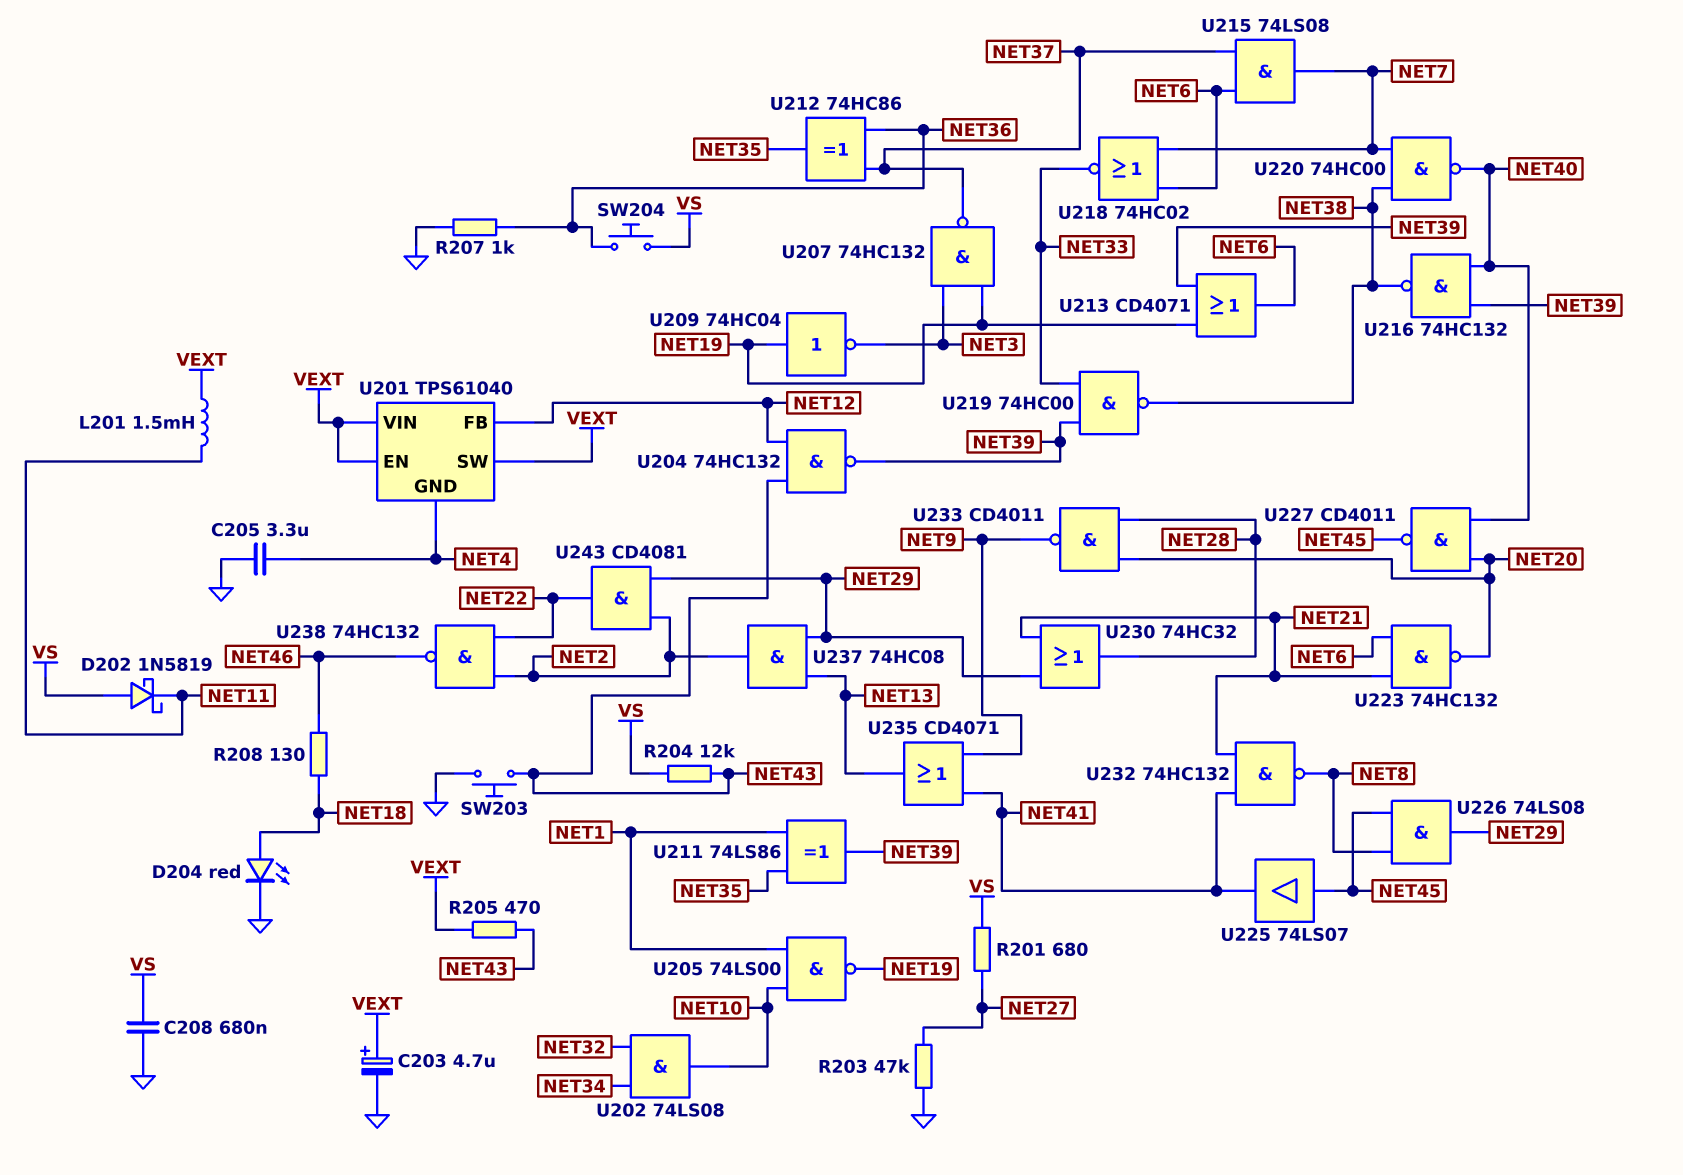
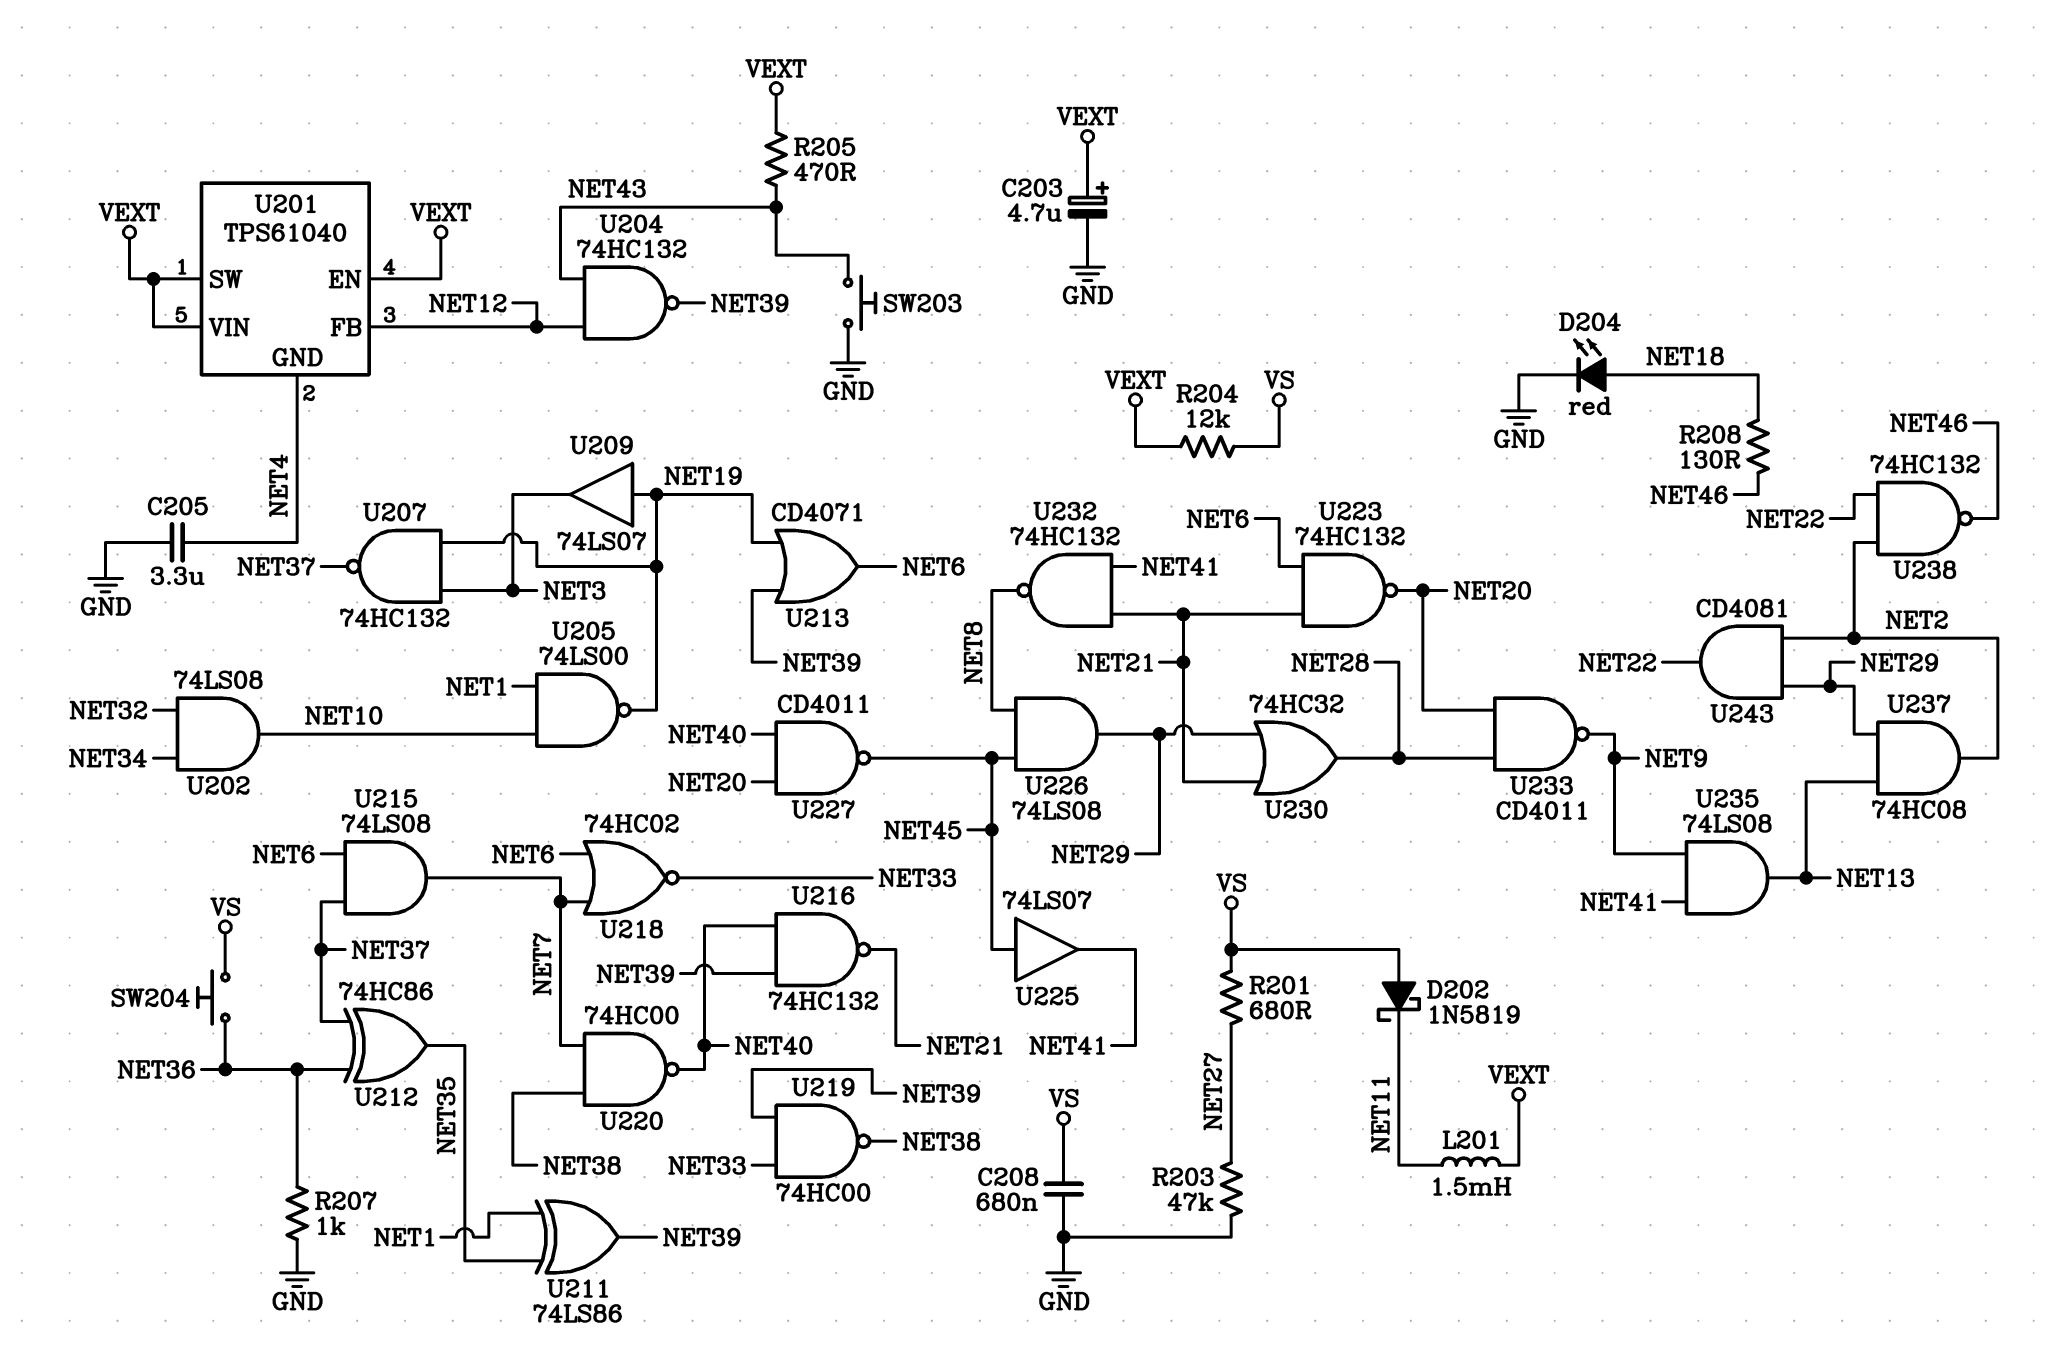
R204: 12k (NET43, VS) -> 12k (VEXT, VS)
U209: NOT 74HC04 (in NET19, out NET3) -> buffer 74LS07 (in NET19, out NET3)
U216: NAND 74HC132 (in NET39, in NET40, out NET38) -> NAND 74HC132 (in NET39, in NET40, out NET21)
U235: OR CD4071 (in NET9, in NET41, out NET13) -> AND 74LS08 (in NET9, in NET41, out NET13)

